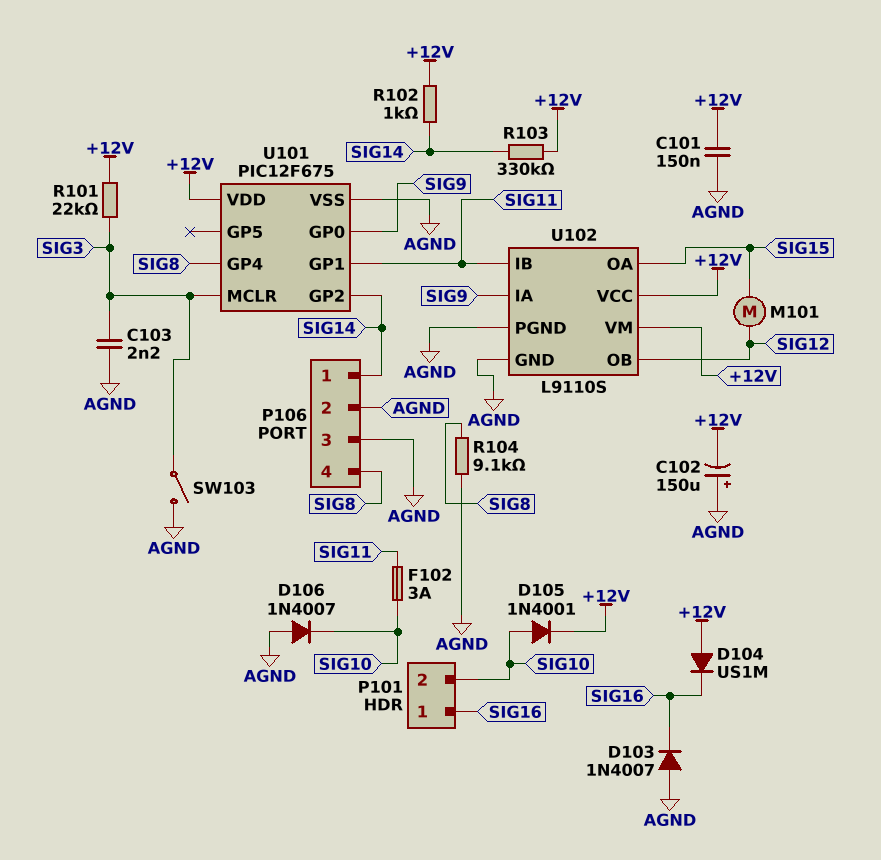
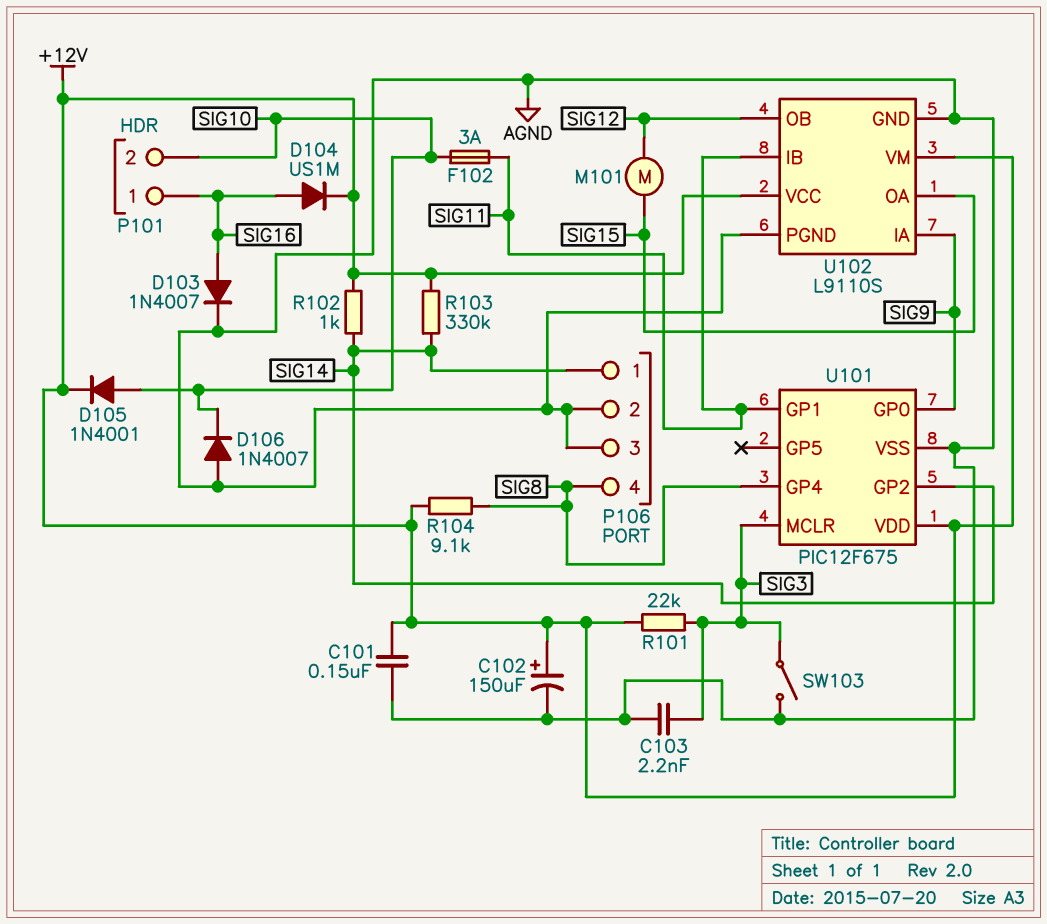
C102: 150uF (plus AGND, minus +12V) -> 150uF (plus +12V, minus AGND)
D103: diode 1N4007 (A AGND, K SIG16) -> diode 1N4007 (A SIG16, K AGND)
D104: diode US1M (A +12V, K SIG16) -> diode US1M (A SIG16, K +12V)
R104: 9.1k (AGND, SIG8) -> 9.1k (+12V, SIG8)

